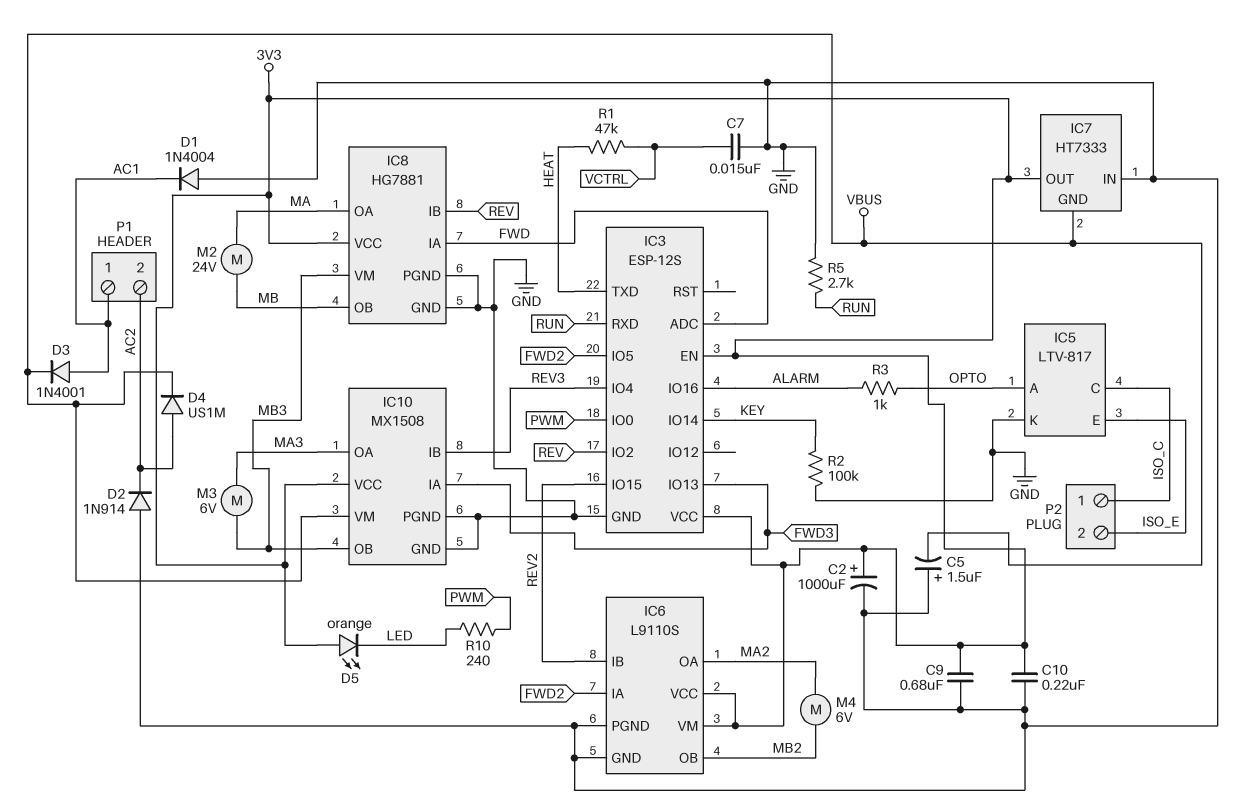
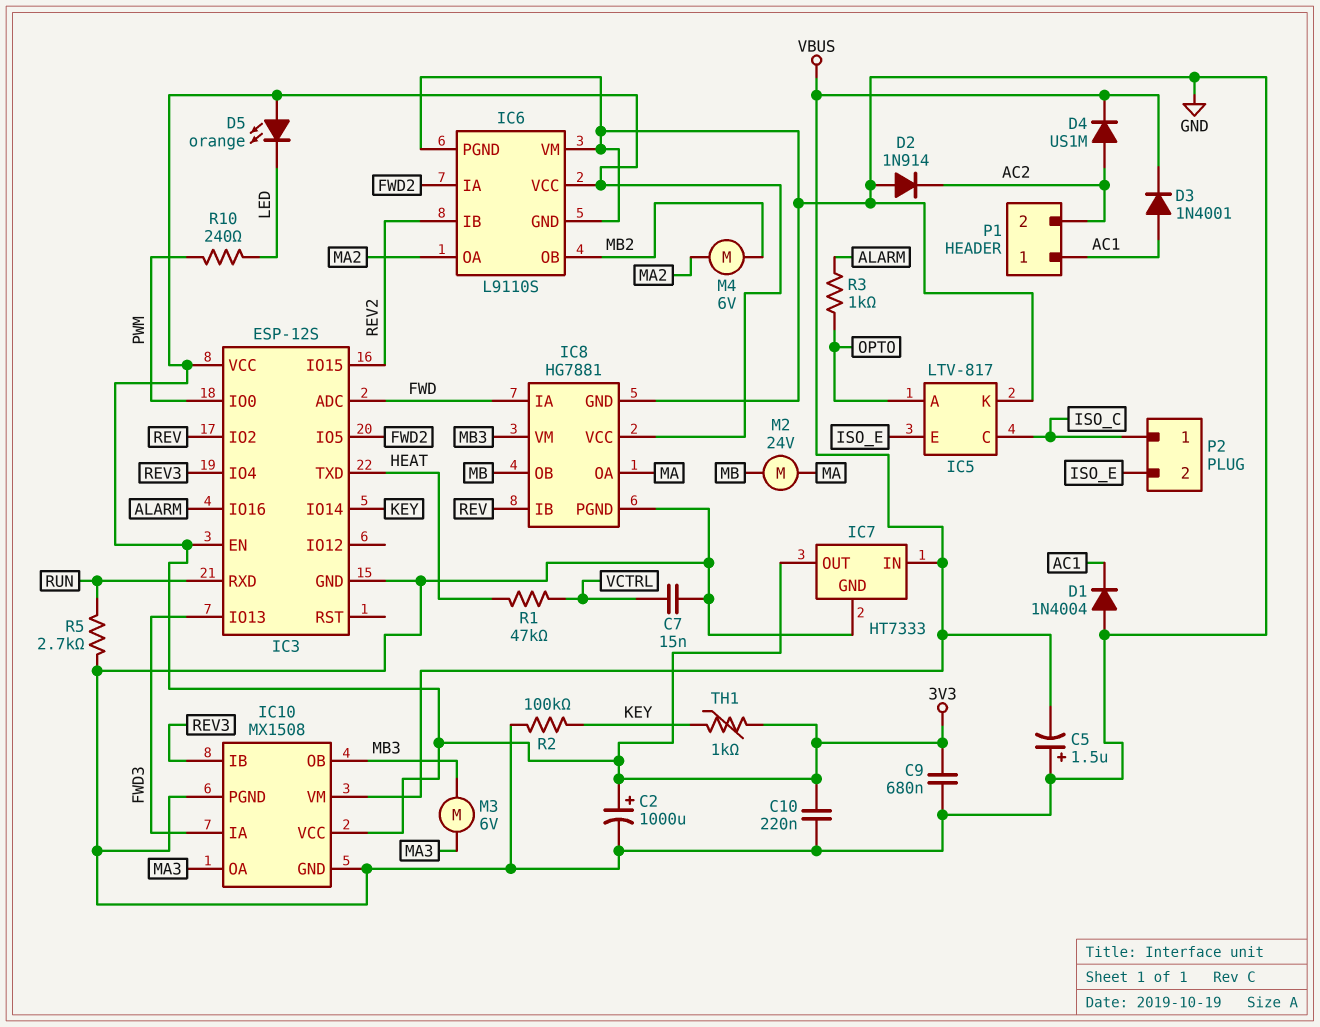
IC6 pin VM: 3V3 -> GND
IC7 pin GND: VBUS -> GND
IC7 pin IN: GND -> VBUS
TH1: none -> 1k (3V3, KEY)

